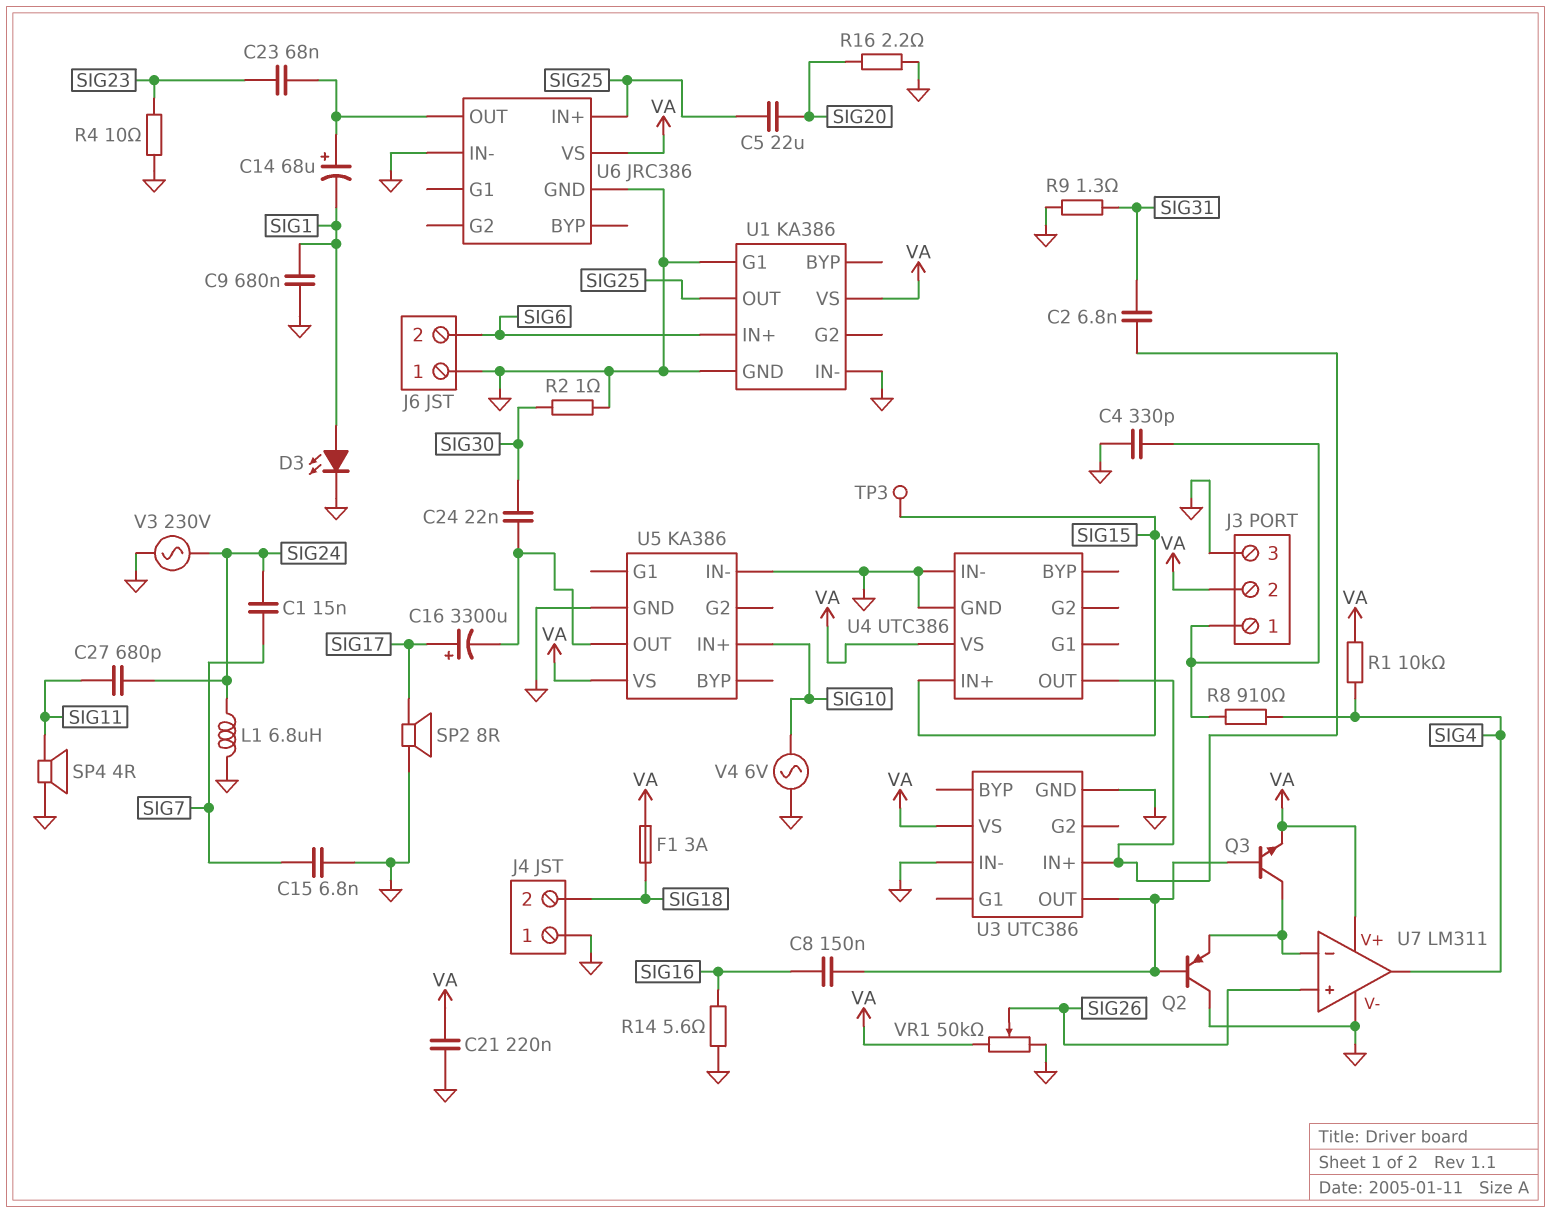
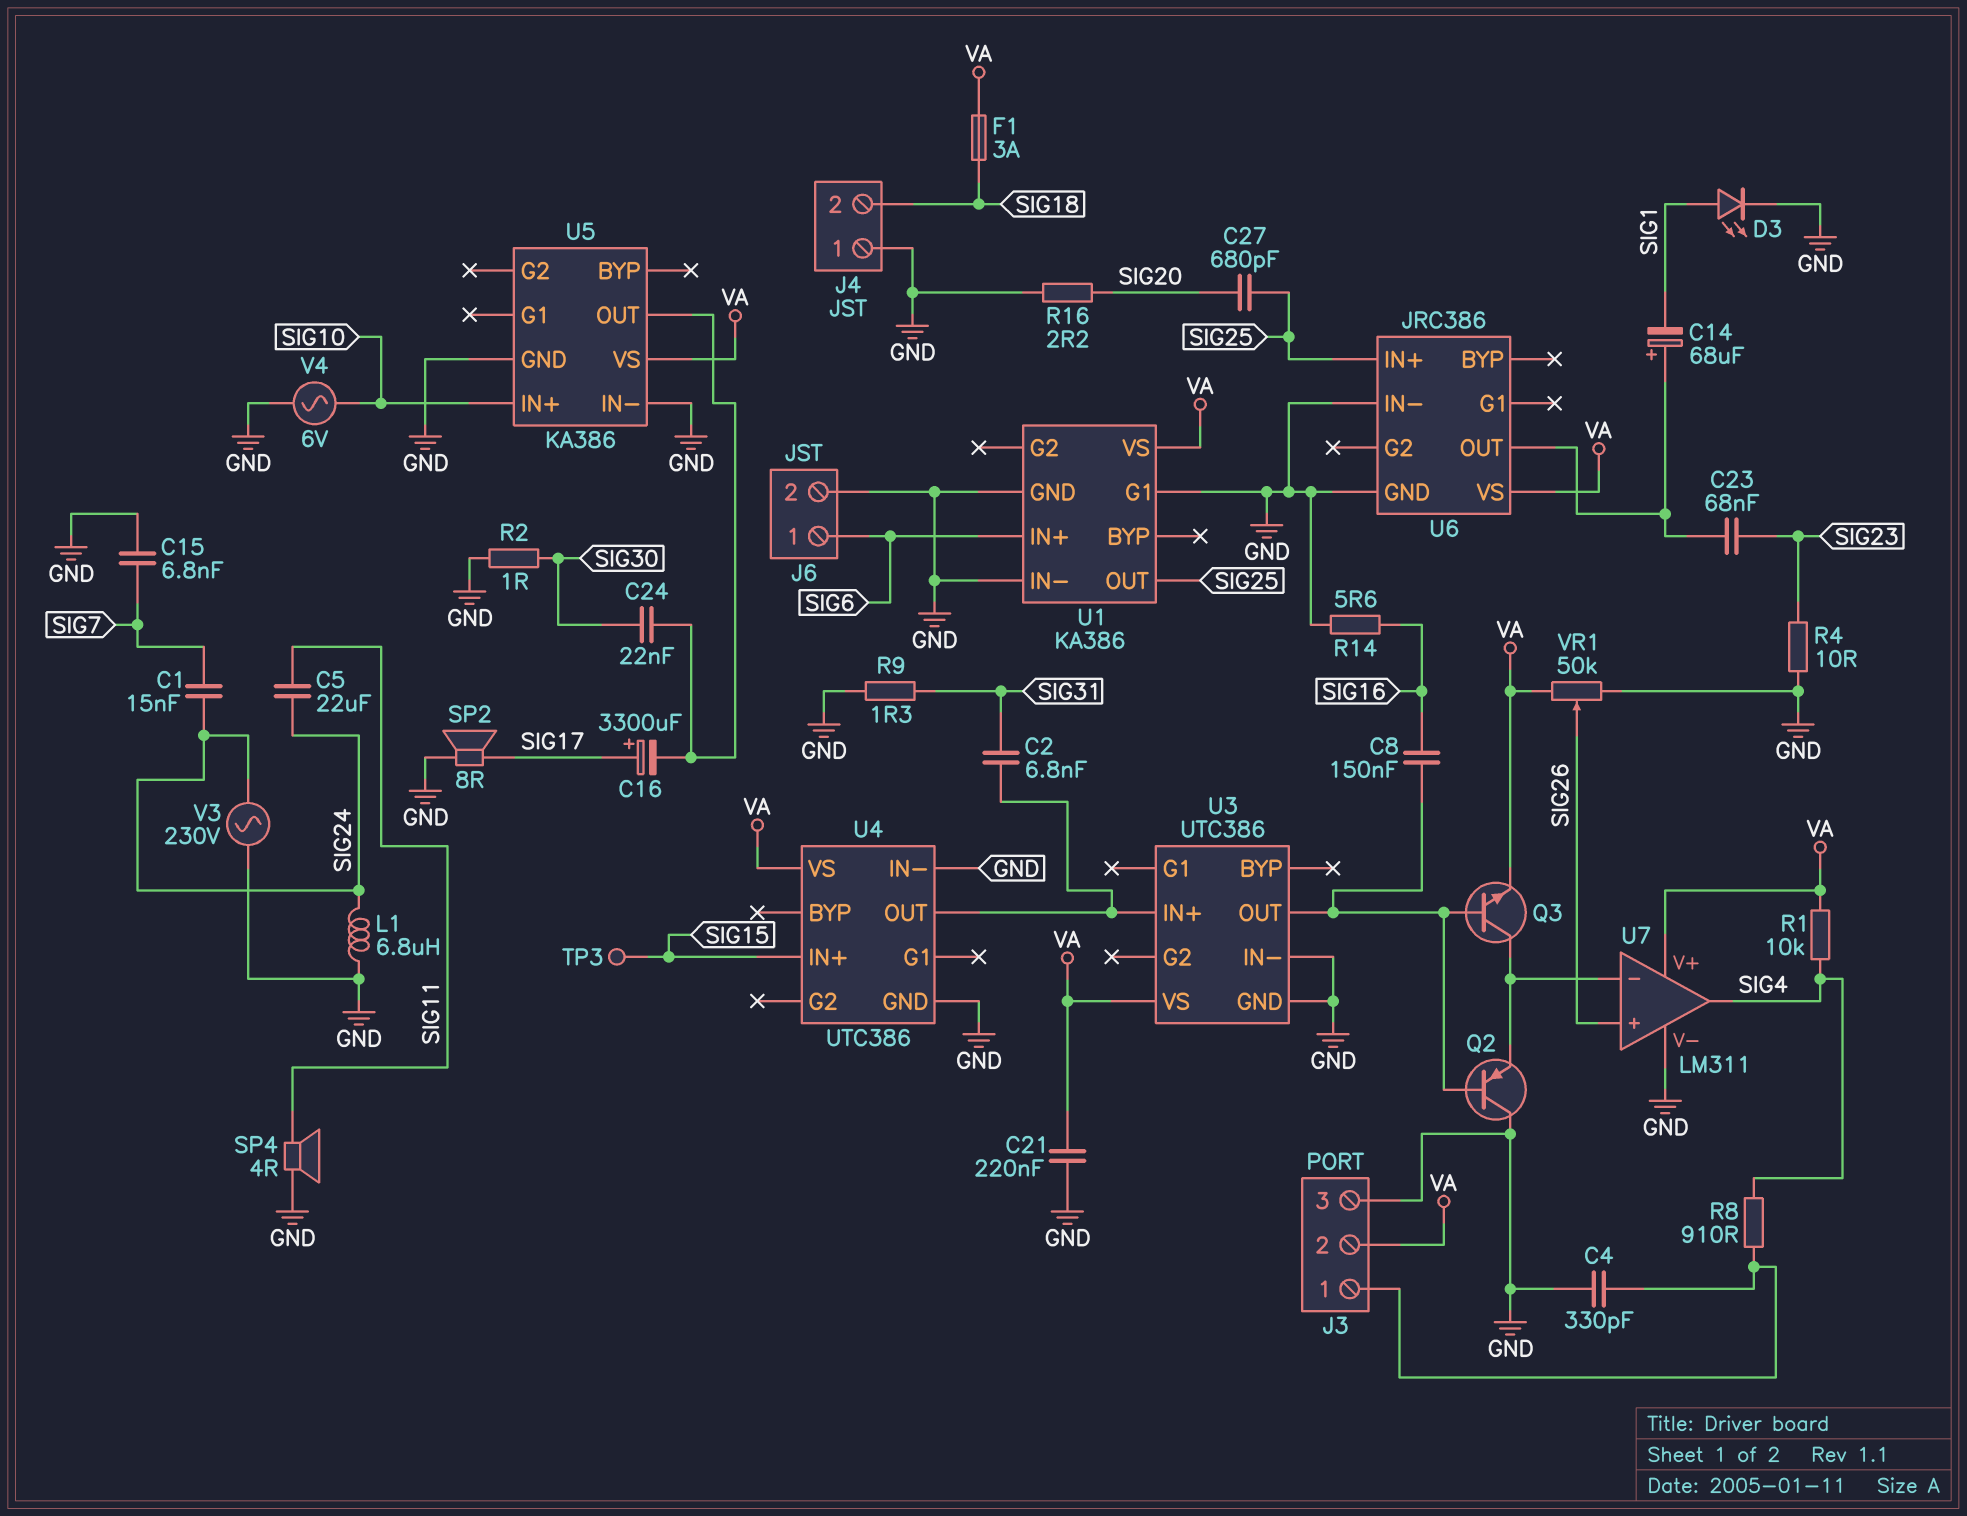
C5: 22uF (SIG20, SIG25) -> 22uF (SIG11, SIG24)
C9: 680nF (GND, SIG1) -> none
C27: 680pF (SIG11, SIG24) -> 680pF (SIG20, SIG25)
J6 pin 1: GND -> SIG6
J6 pin 2: SIG6 -> GND

